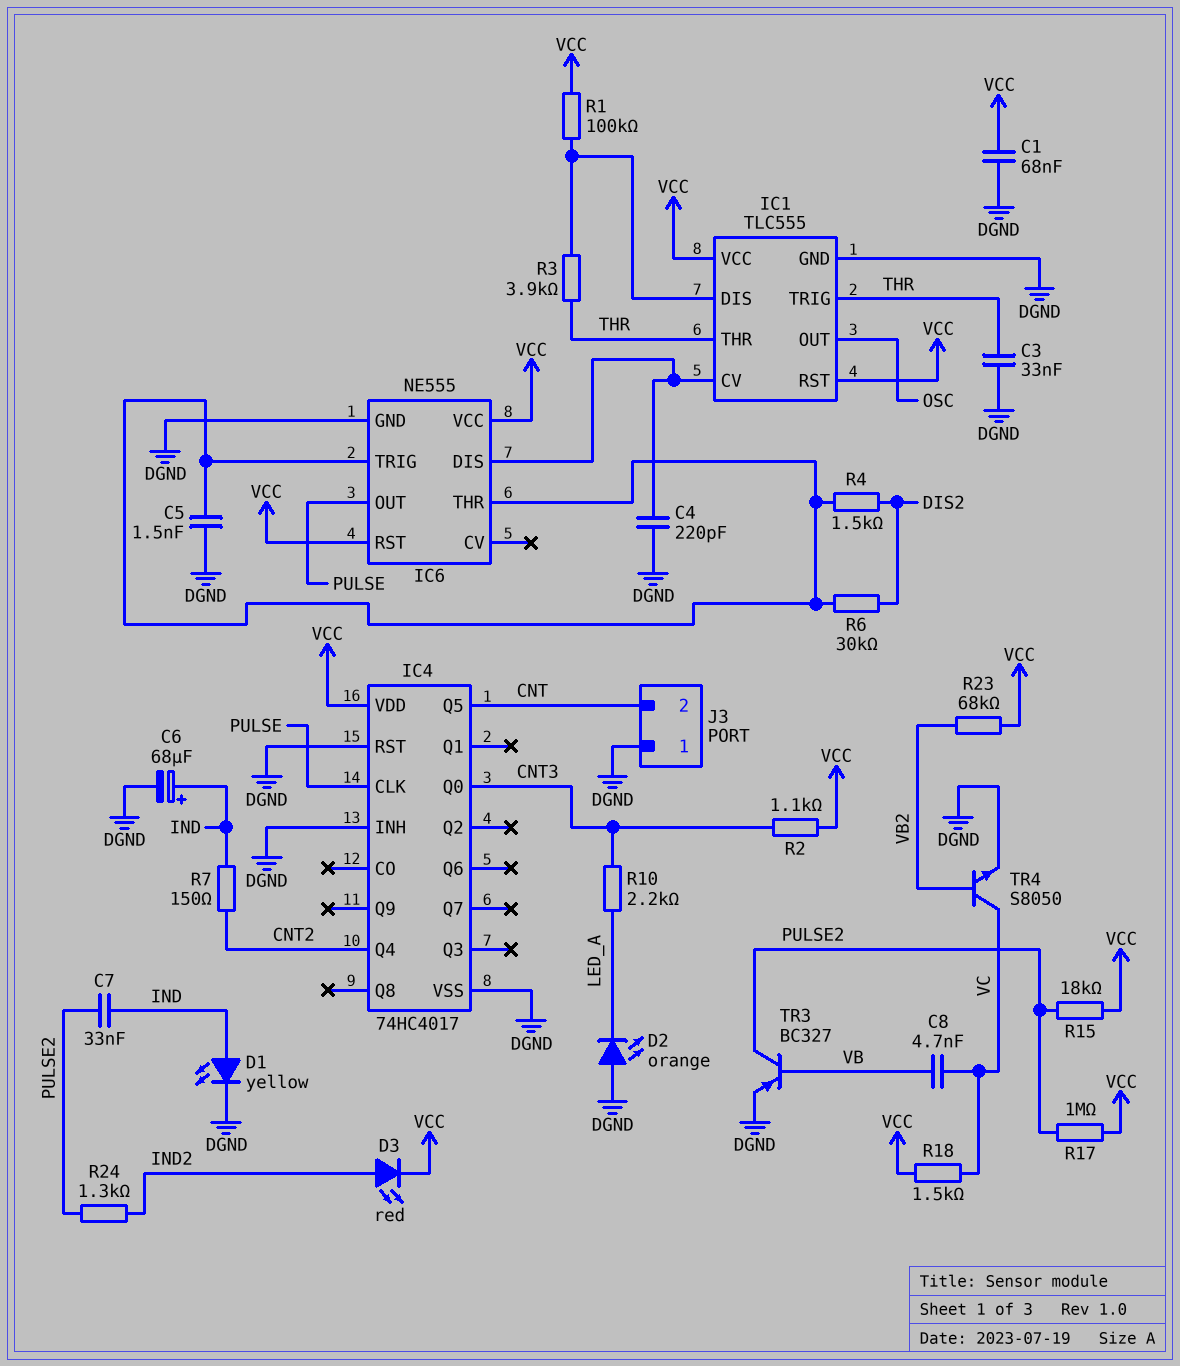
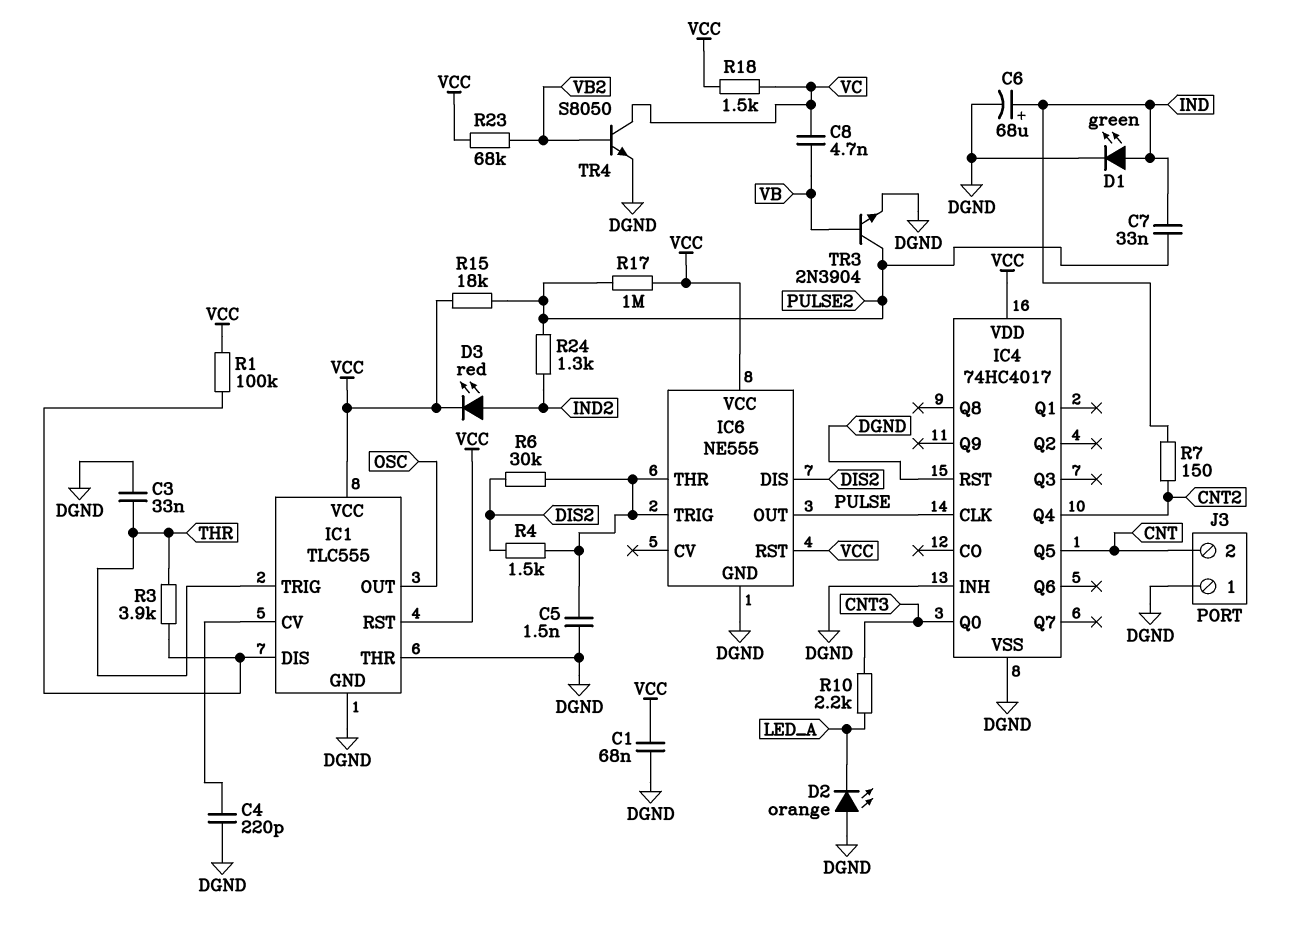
D1: LED yellow (A IND, K DGND) -> LED green (A IND, K DGND)
IC1 pin THR: THR -> DGND
IC6 pin DIS: IC1/CV -> DIS2
R2: 1.1k (CNT3, VCC) -> none
TR3: PNP BC327 (B VB, C PULSE2, E DGND) -> NPN 2N3904 (B VB, C PULSE2, E DGND)

